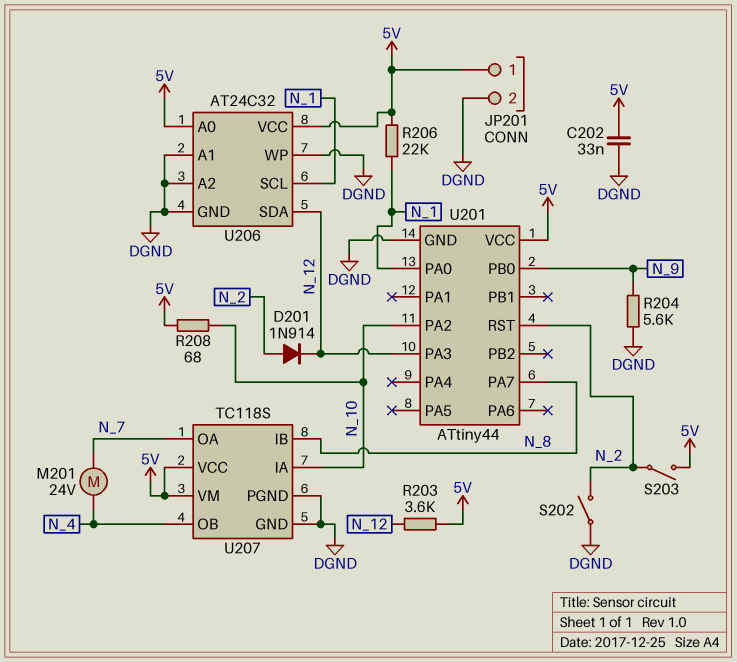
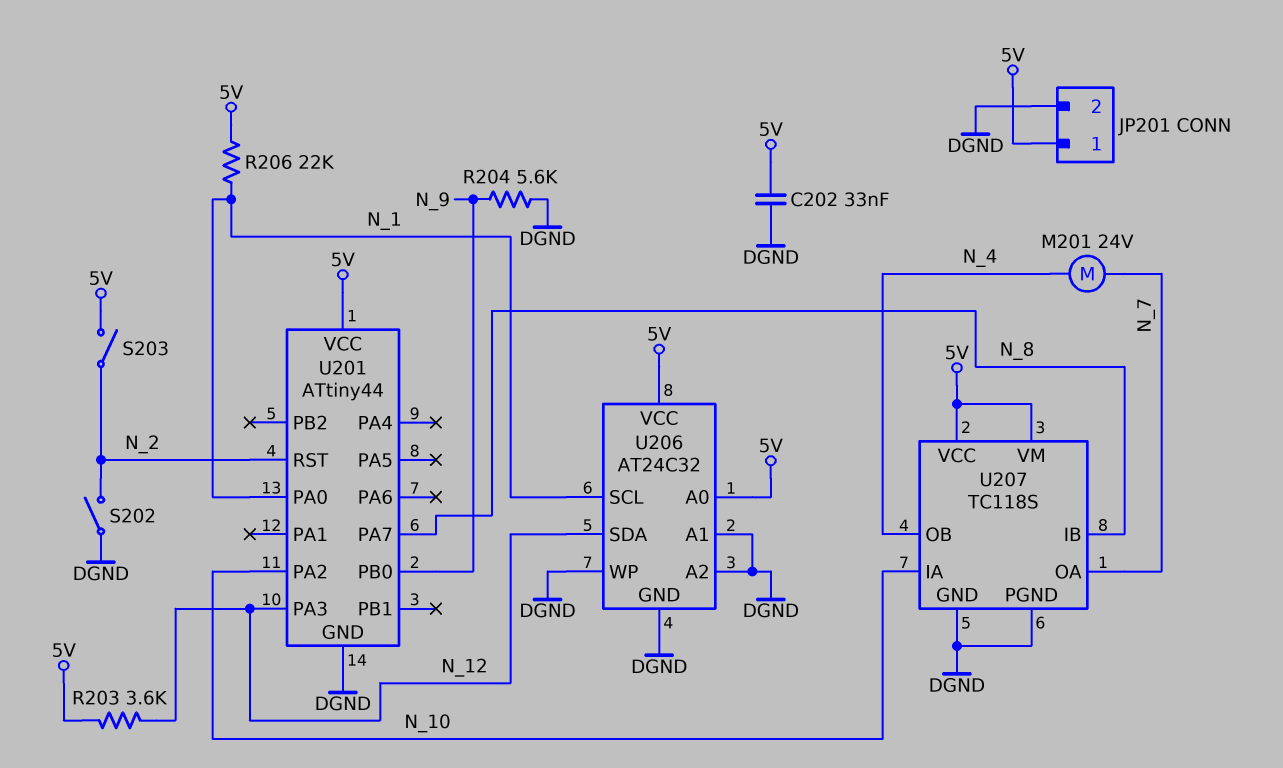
D201: diode 1N914 (A N_2, K N_12) -> none
R208: 68 (5V, N_10) -> none

